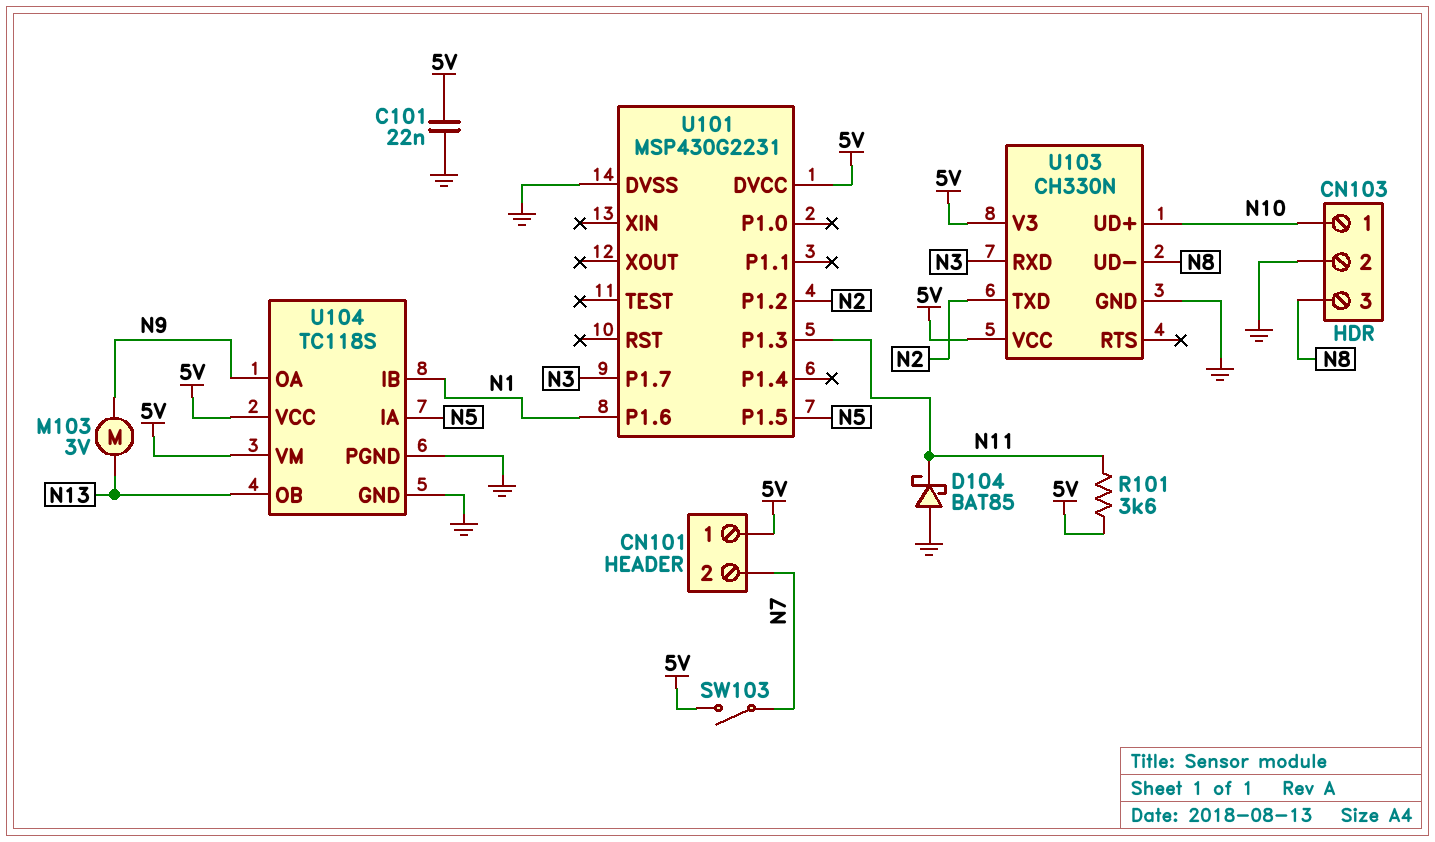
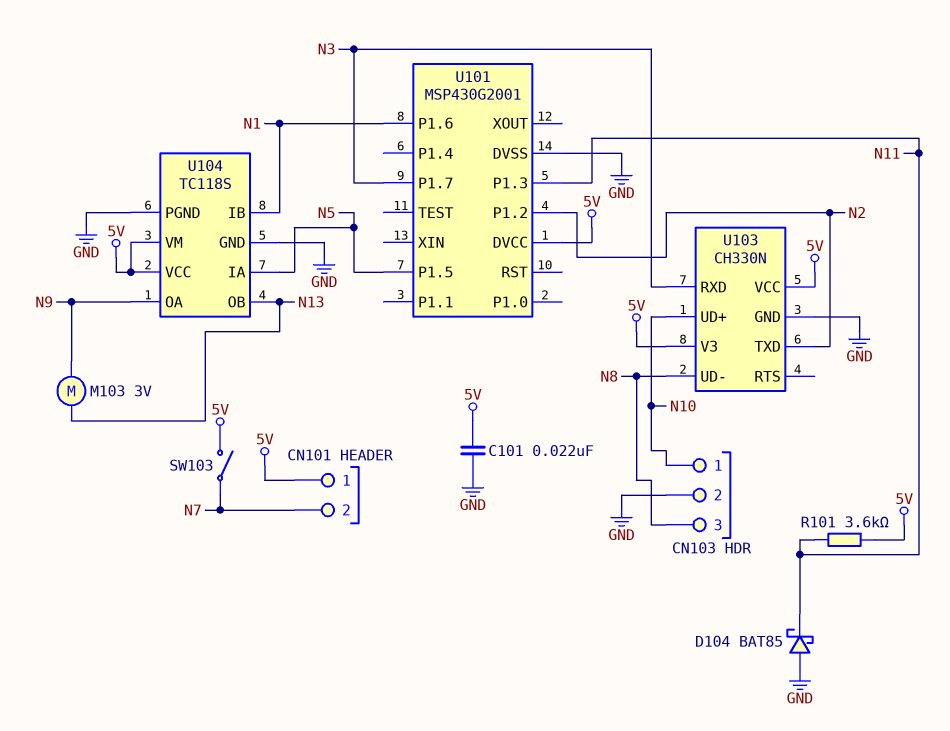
U101: MSP430G2231 -> MSP430G2001

